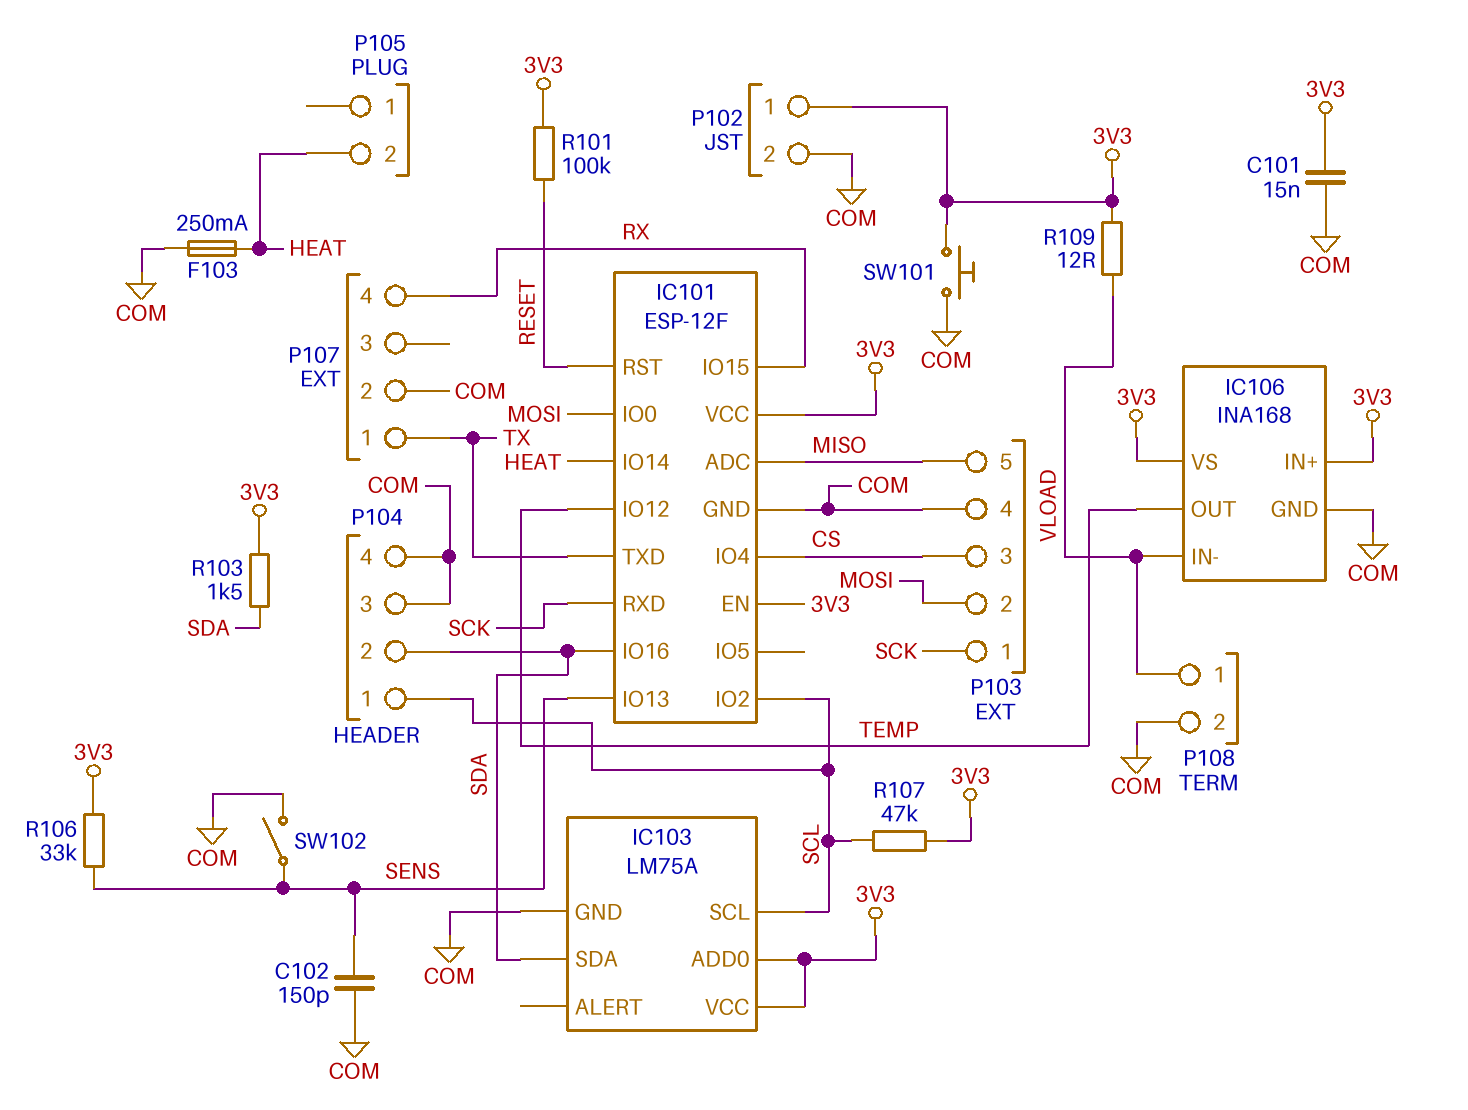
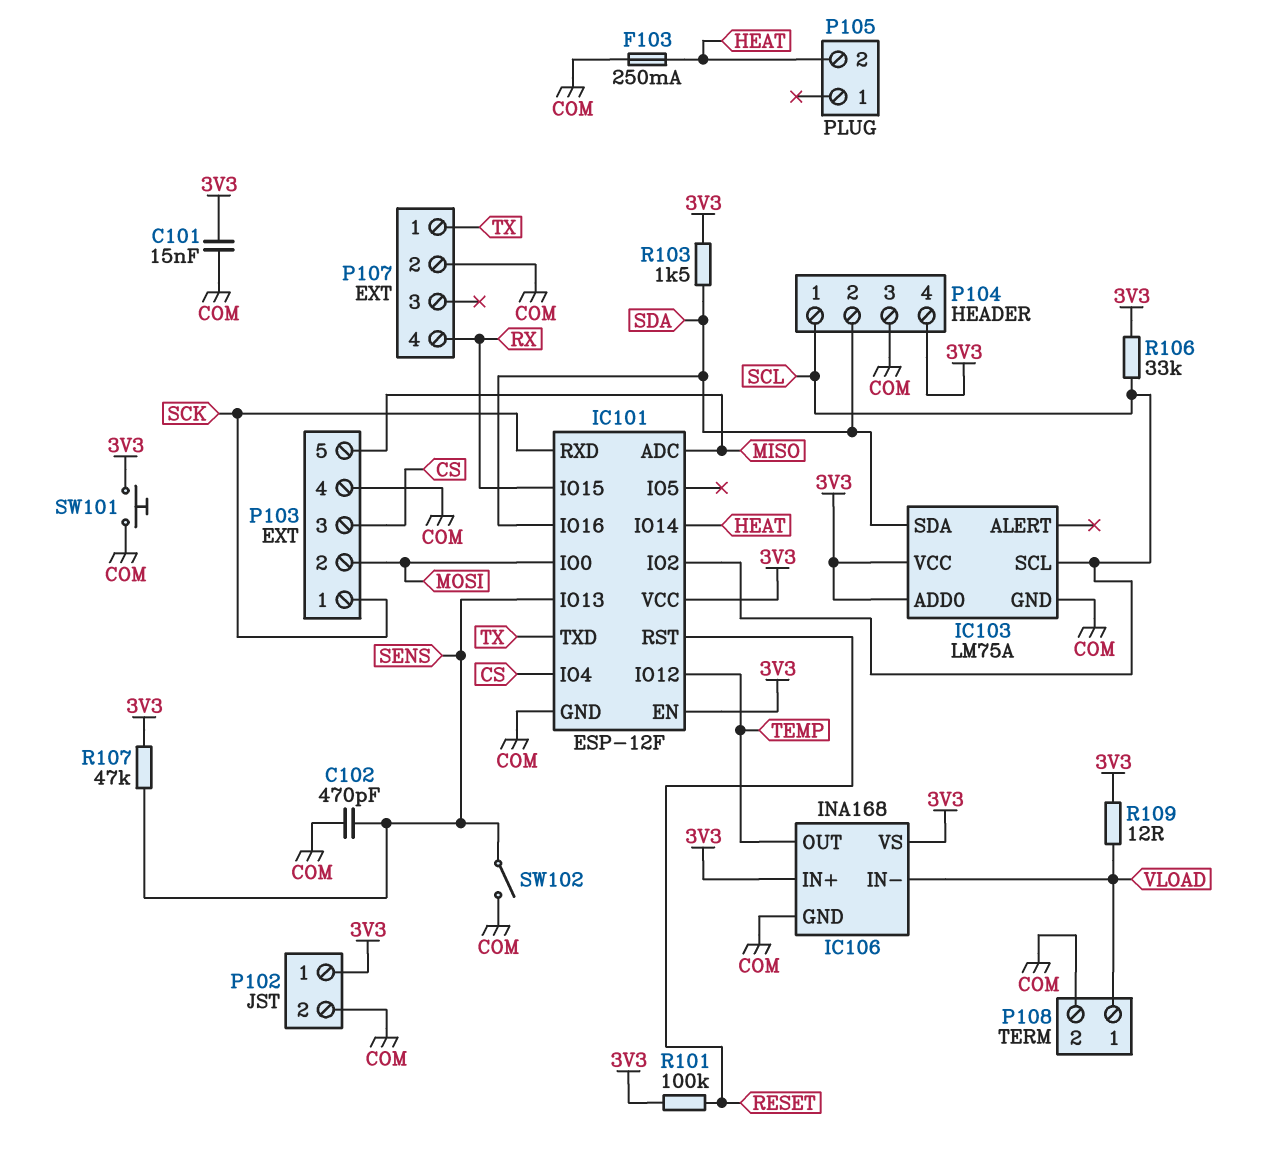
C102: 150pF (COM, SENS) -> 470pF (COM, SENS)
P104 pin 4: COM -> 3V3
R106: 33k (3V3, SENS) -> 33k (3V3, SCL)
R107: 47k (3V3, SCL) -> 47k (3V3, SENS)

